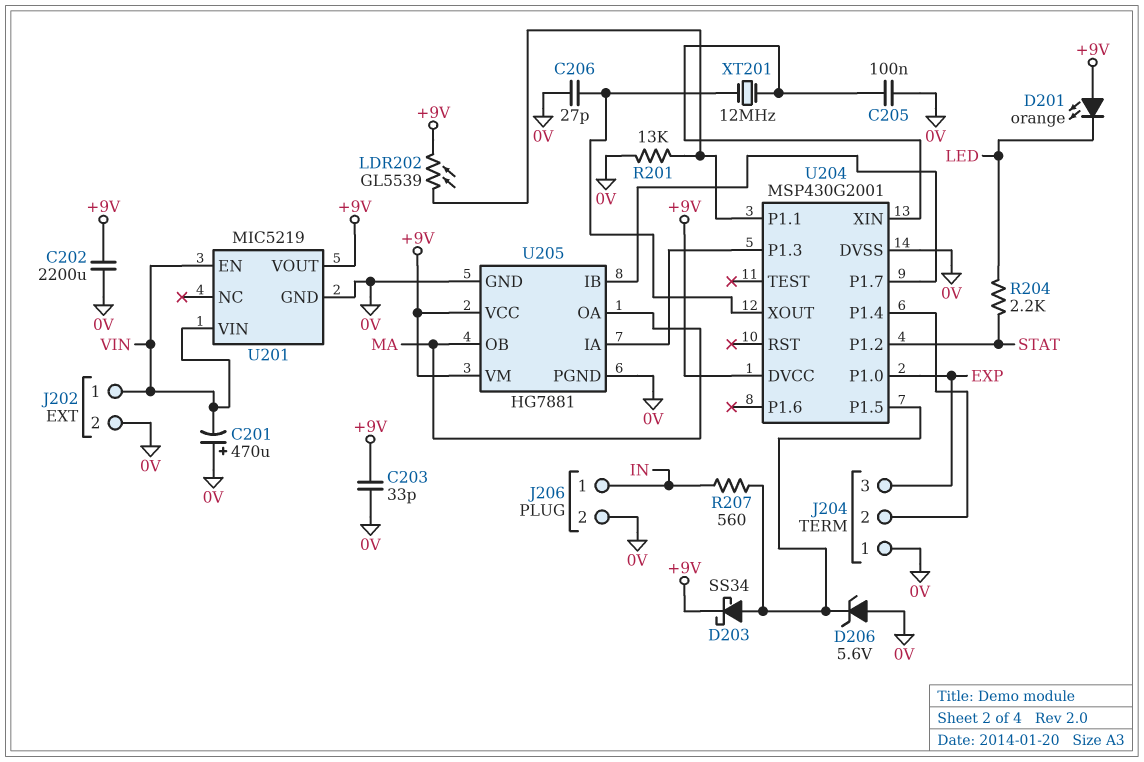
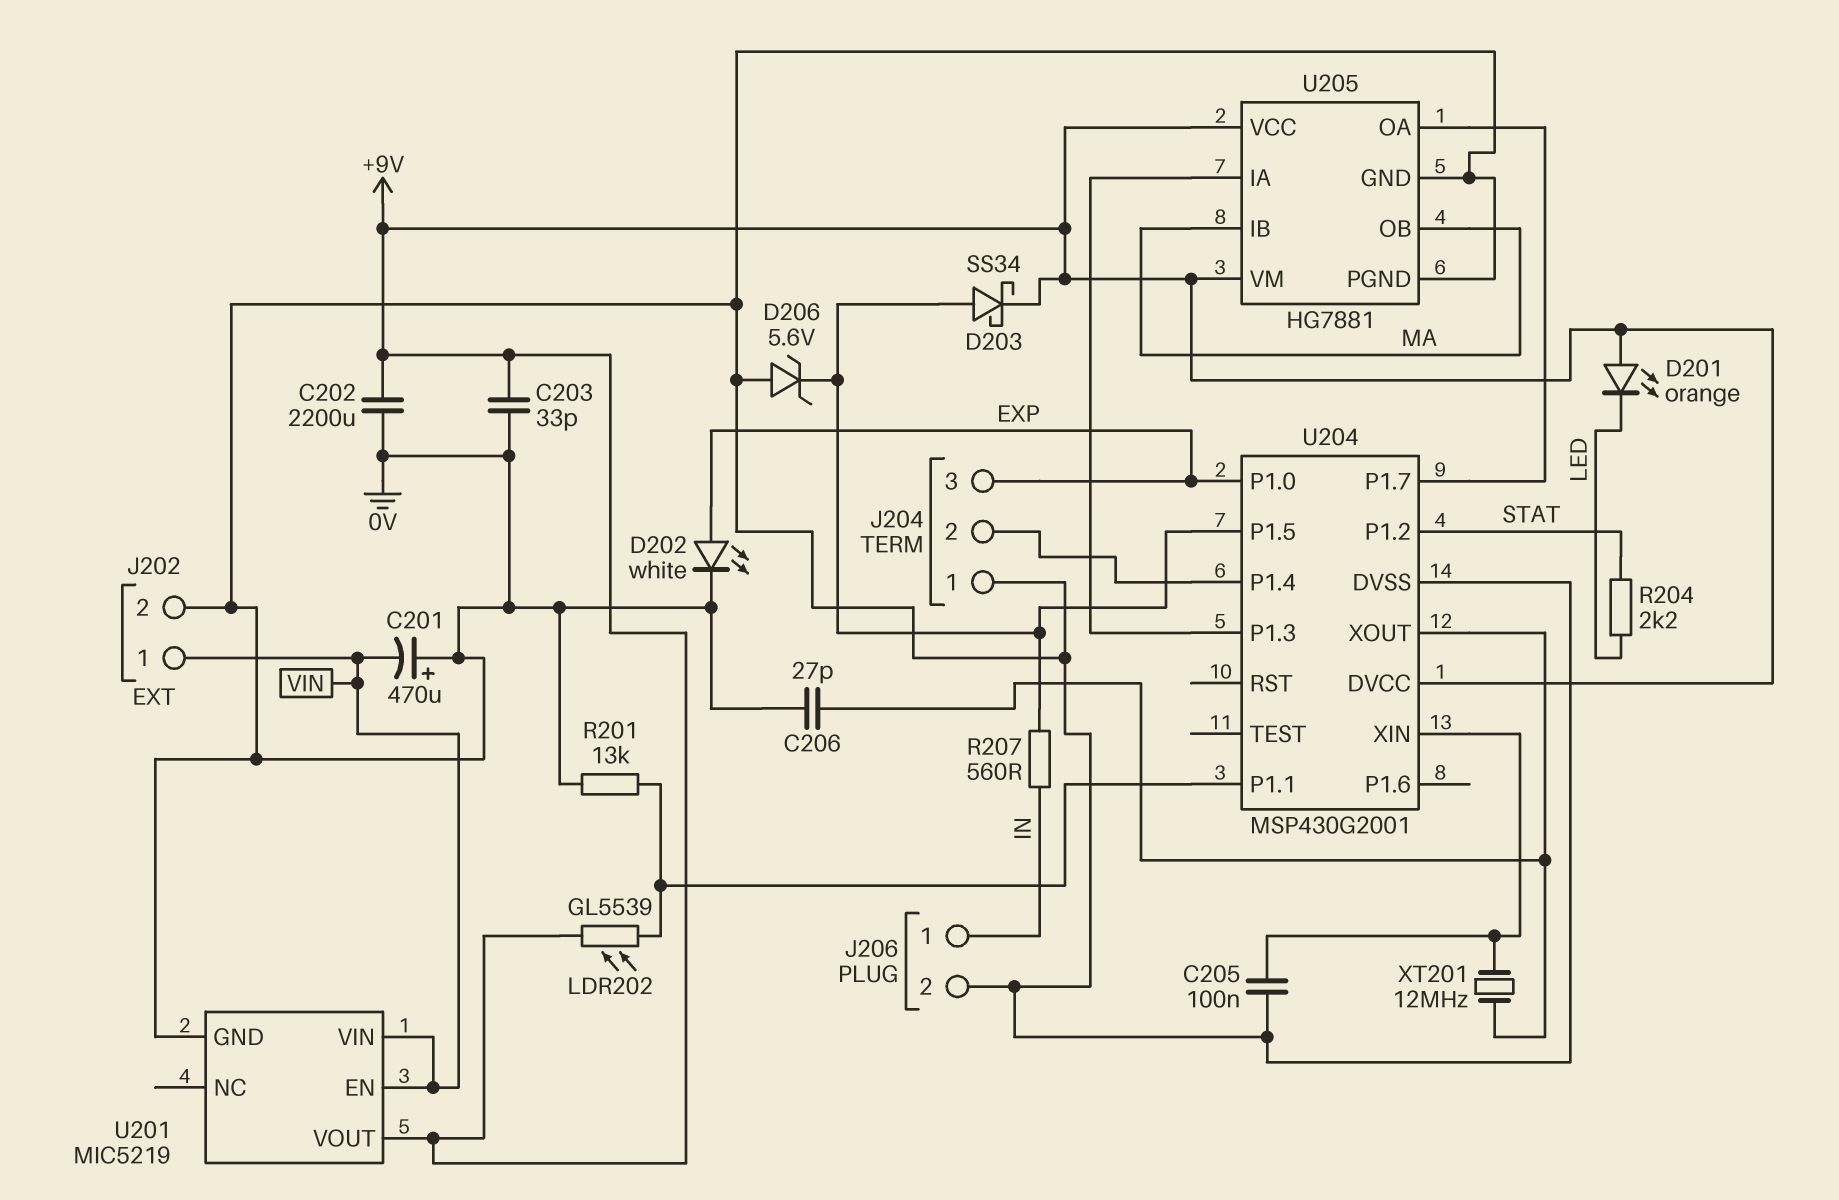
D202: none -> LED white (A EXP, K 0V)
U205 pin IB: U204/P1.7 -> MA
U205 pin OA: MA -> U204/P1.7

